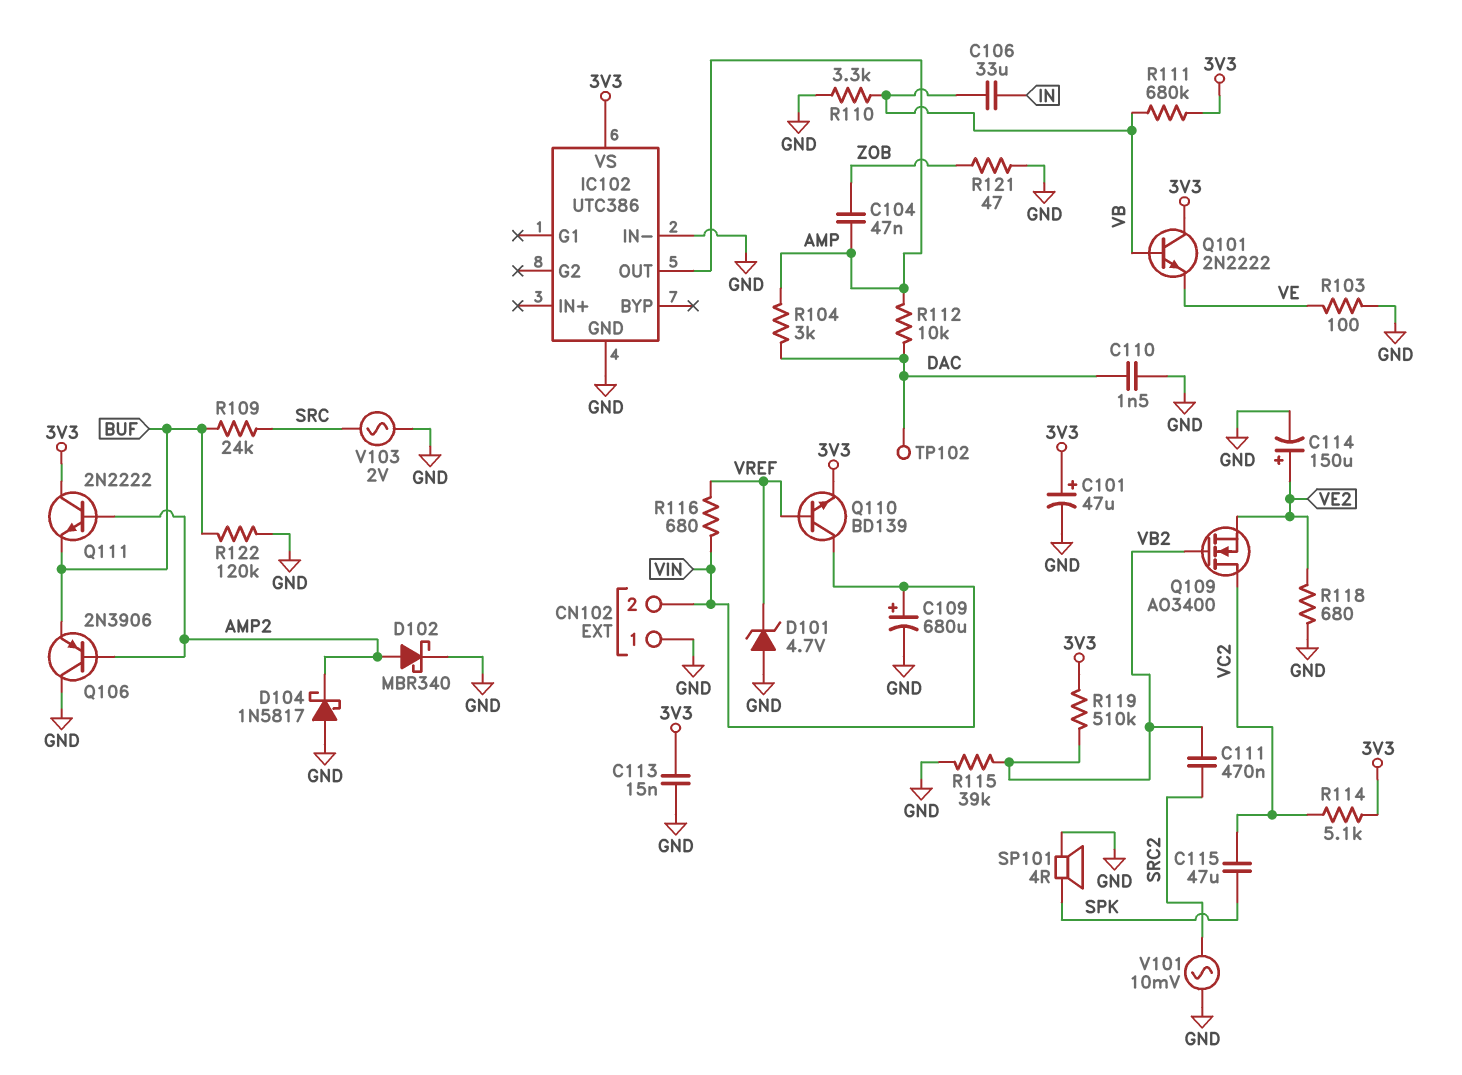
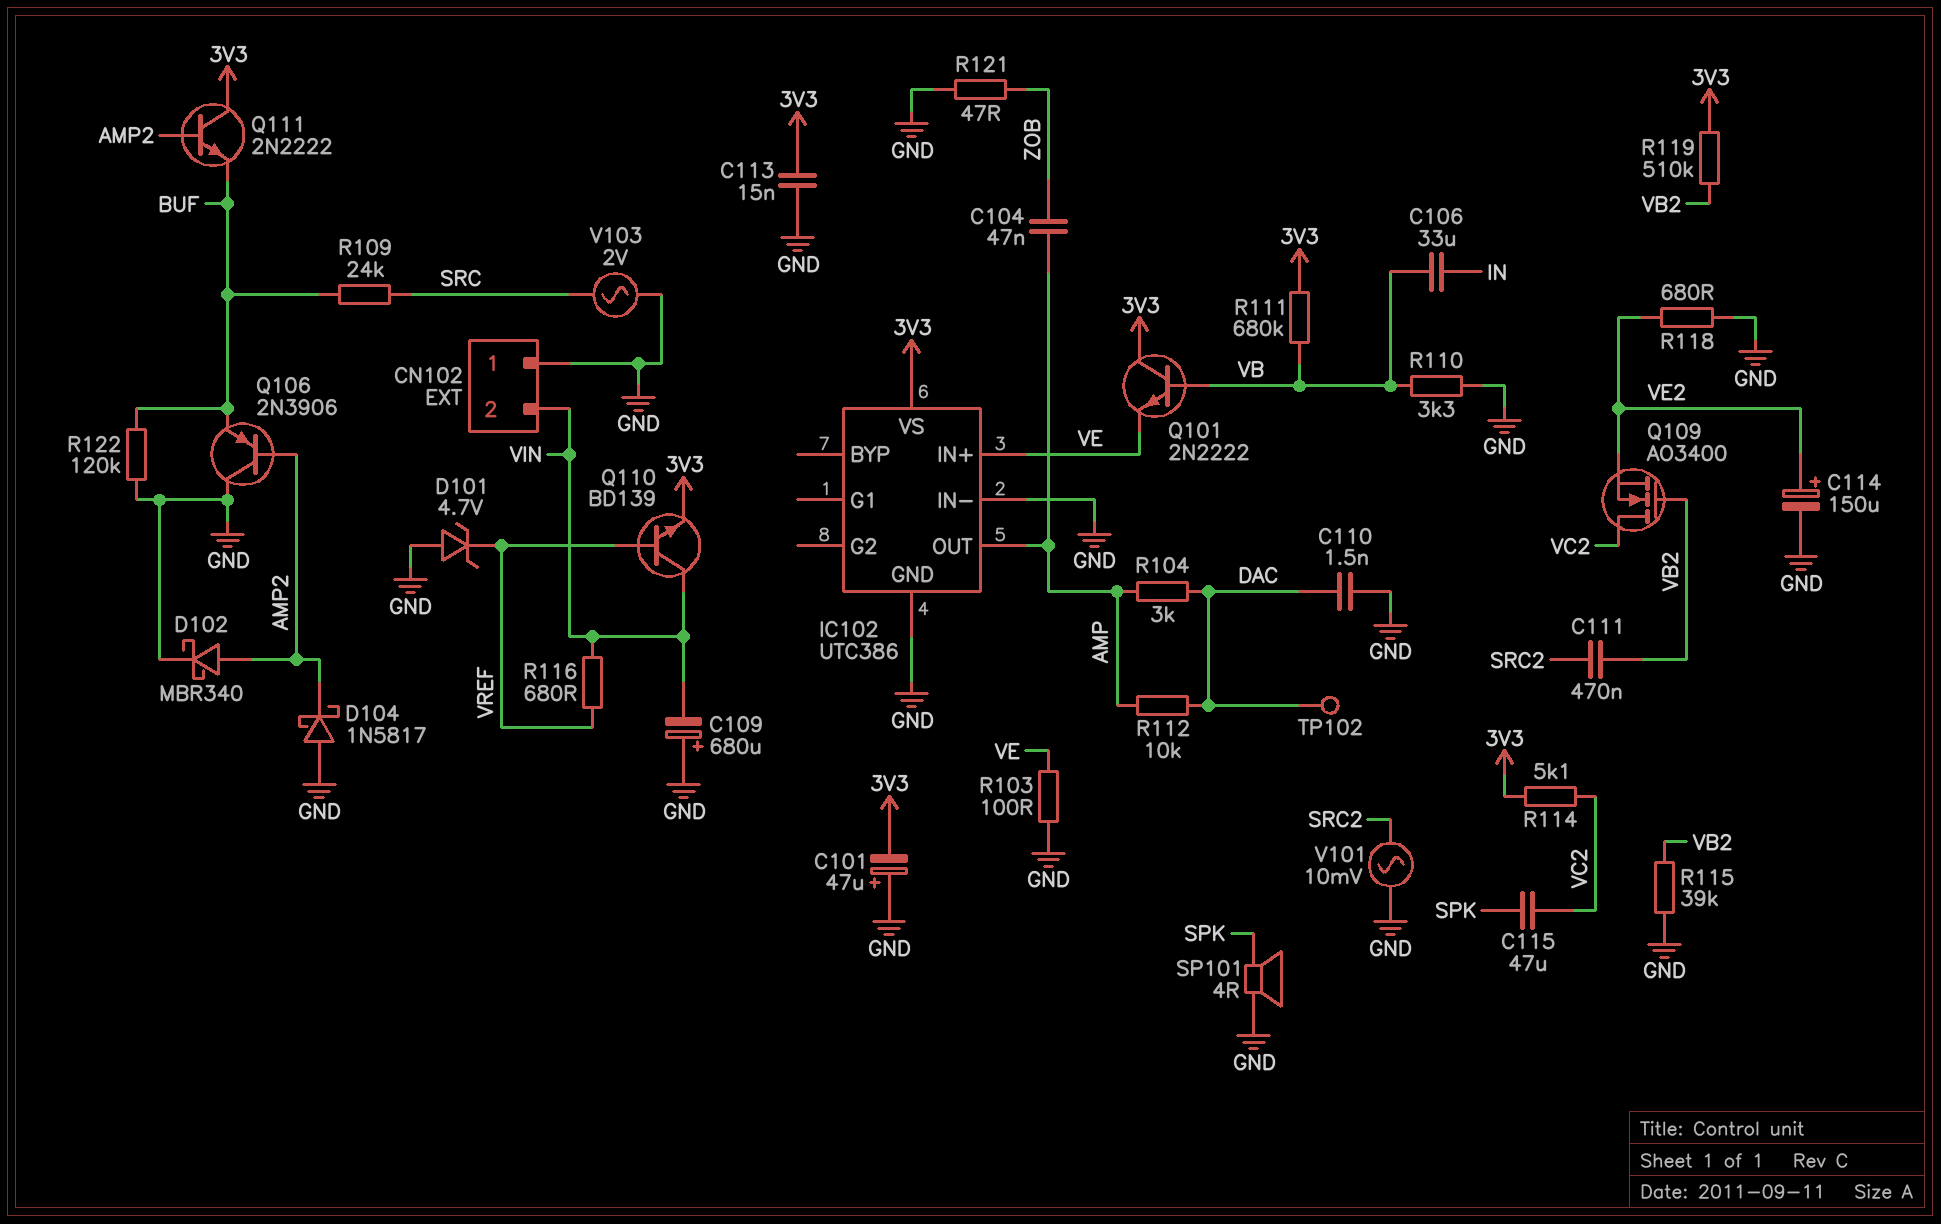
C101: 47uF (plus 3V3, minus GND) -> 47uF (plus GND, minus 3V3)
C109: 680uF (plus VIN, minus GND) -> 680uF (plus GND, minus VIN)
IC102 pin IN+: none -> VE

